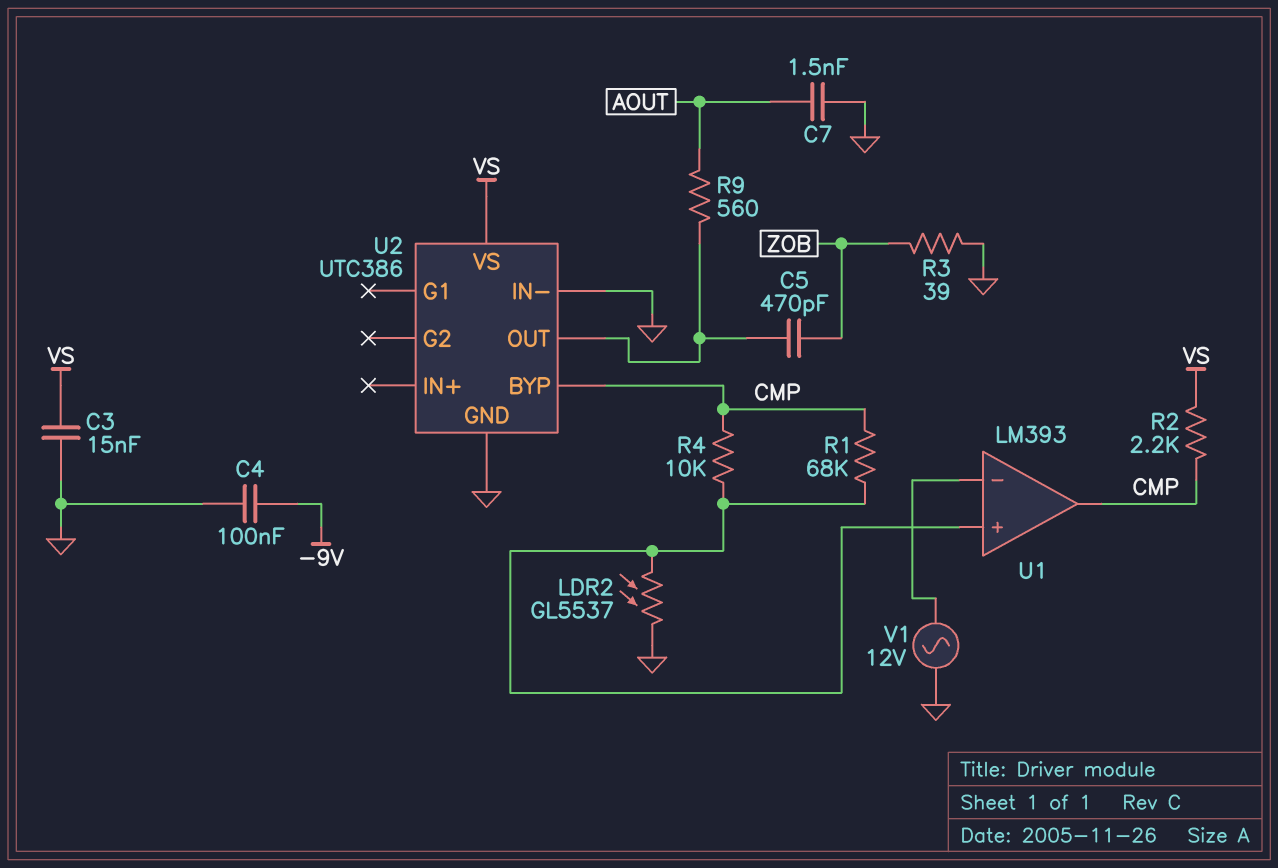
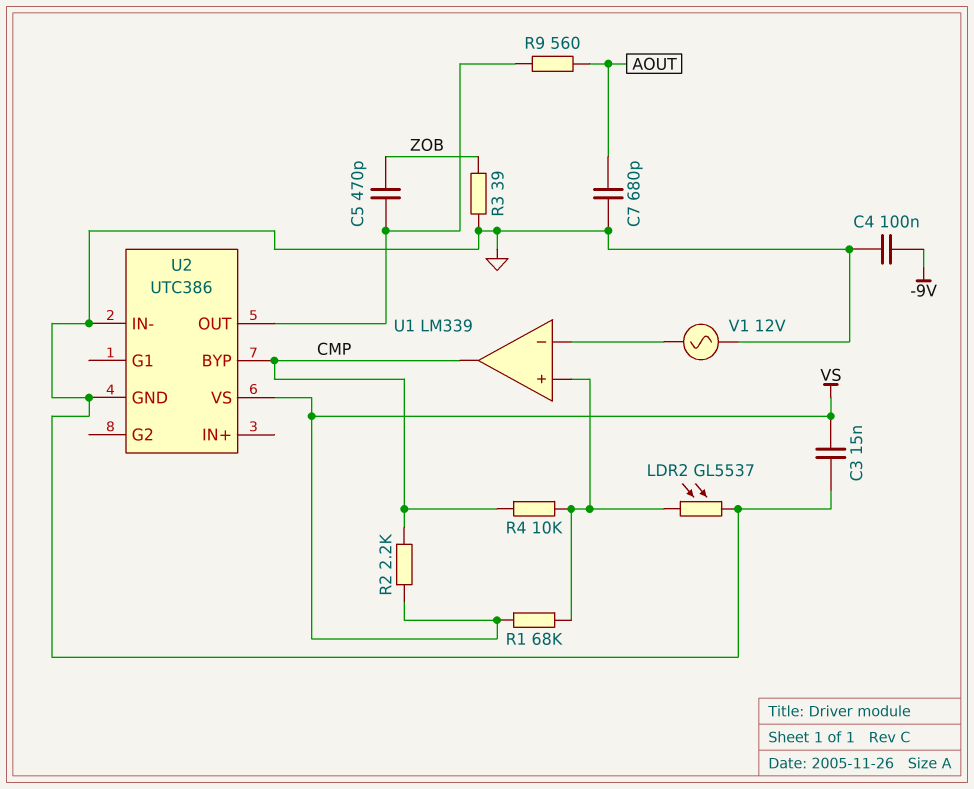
C7: 1.5nF (AOUT, GND) -> 680pF (AOUT, GND)
R1: 68k (CMP, U1/in+) -> 68k (U1/in+, VS)
U1: LM393 -> LM339

